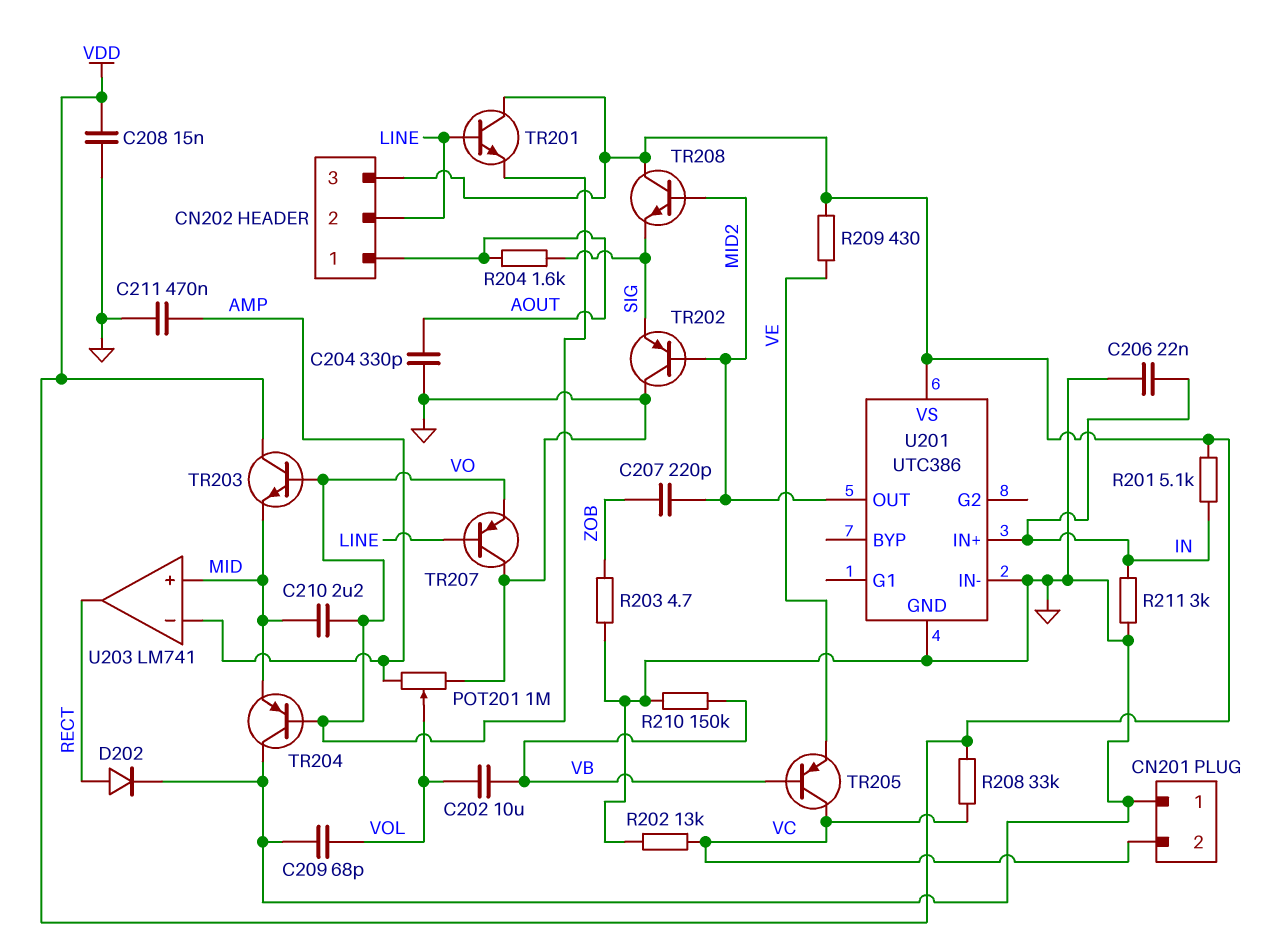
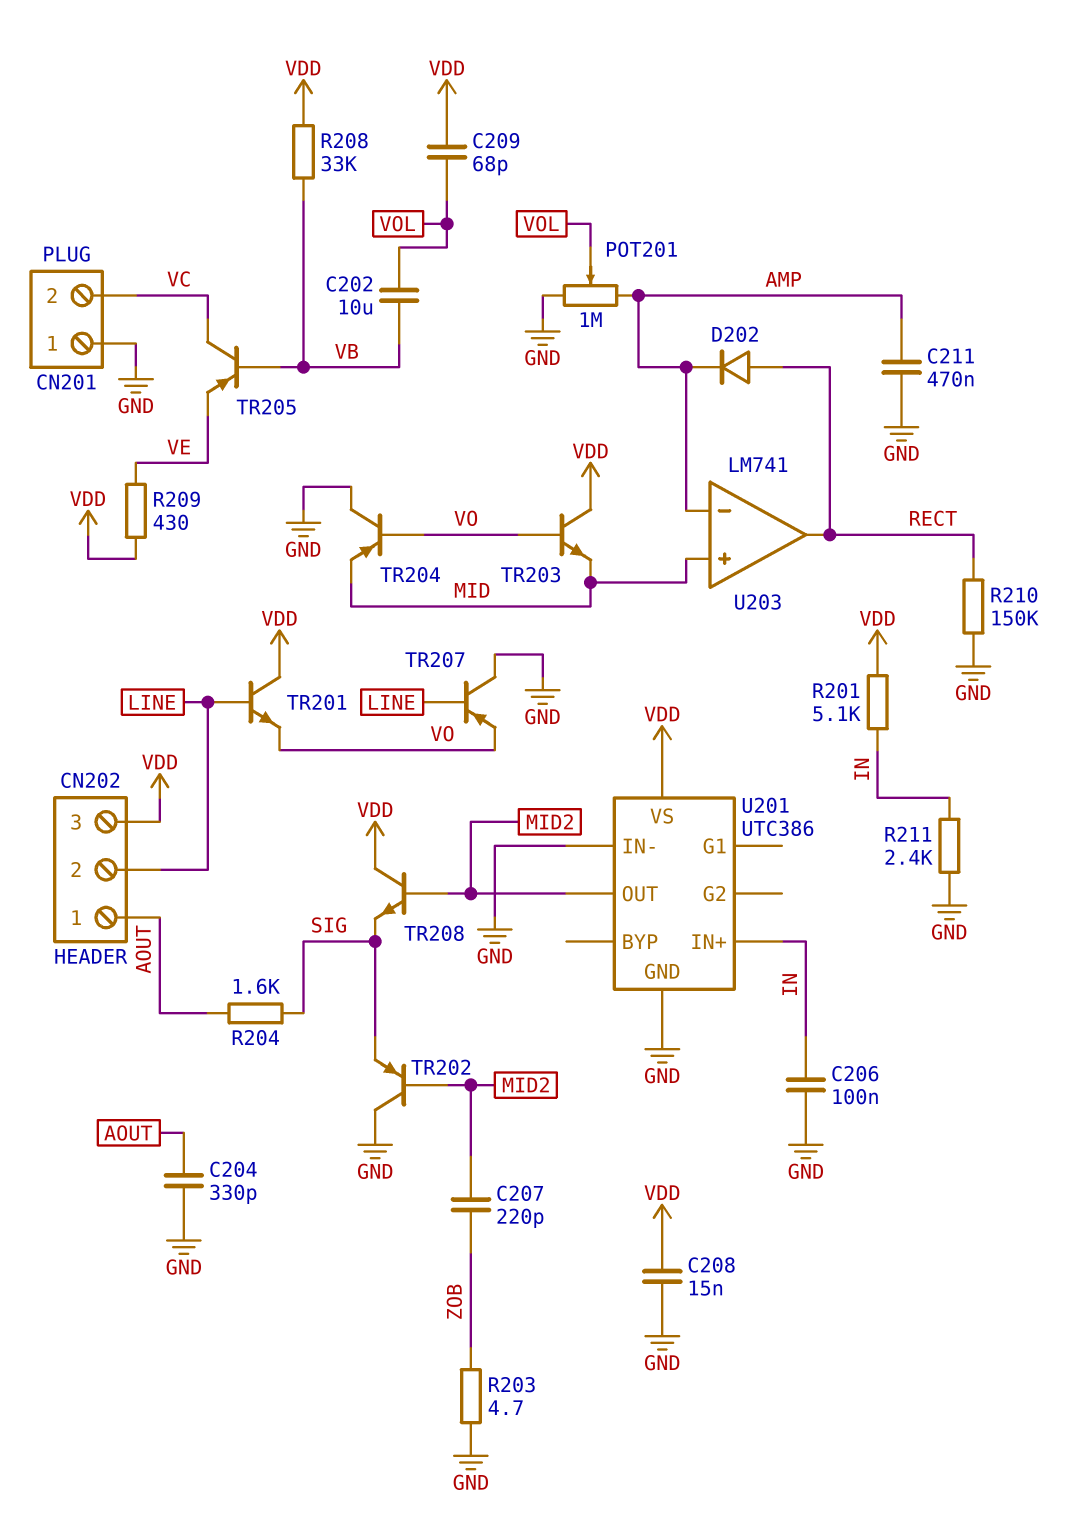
C206: 22nF (GND, IN) -> 100nF (GND, IN)
C209: 68pF (GND, VOL) -> 68pF (VDD, VOL)
C210: 2.2uF (MID, VO) -> none
D202: diode (A RECT, K GND) -> diode (A RECT, K AMP)
R202: 13k (GND, VC) -> none
R208: 33k (VC, VDD) -> 33k (VB, VDD)
R210: 150k (GND, VB) -> 150k (GND, RECT)
R211: 3k (GND, IN) -> 2.4k (GND, IN)

